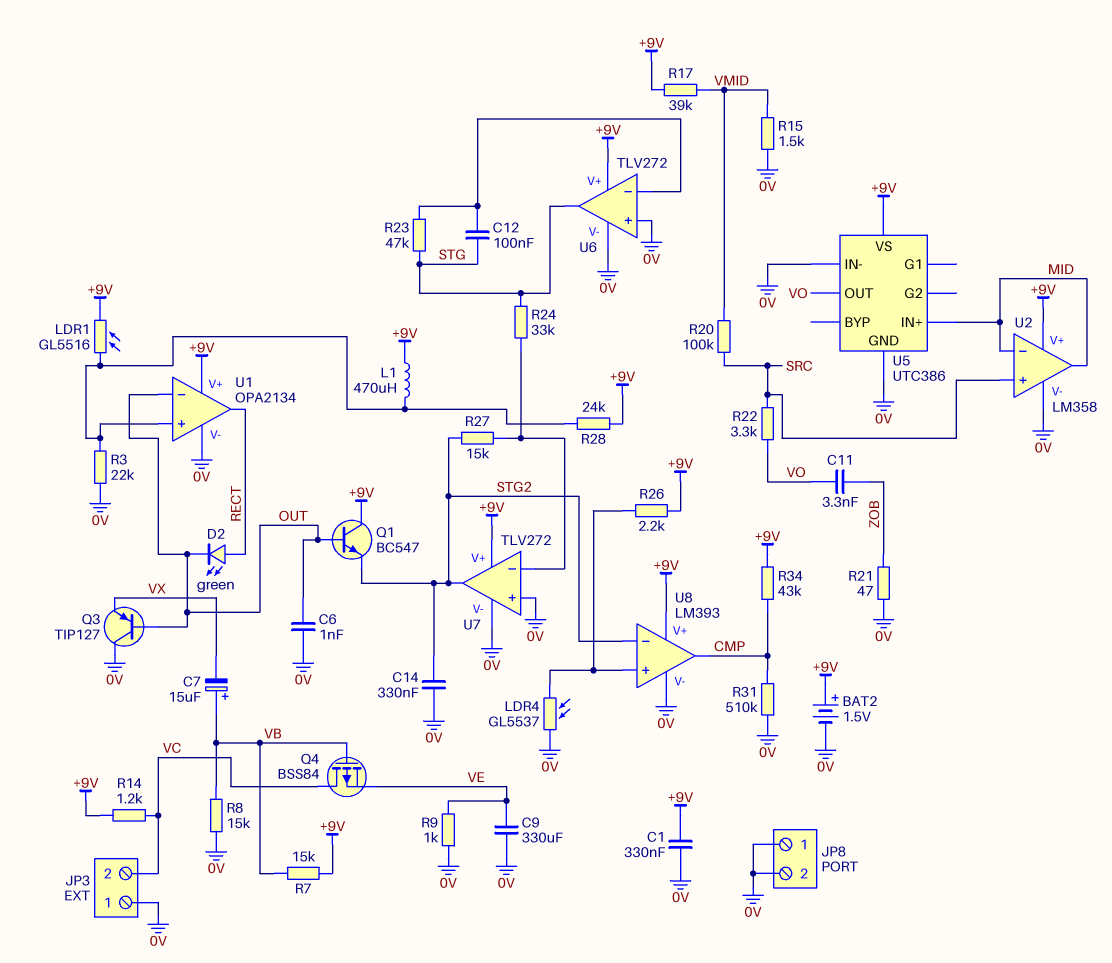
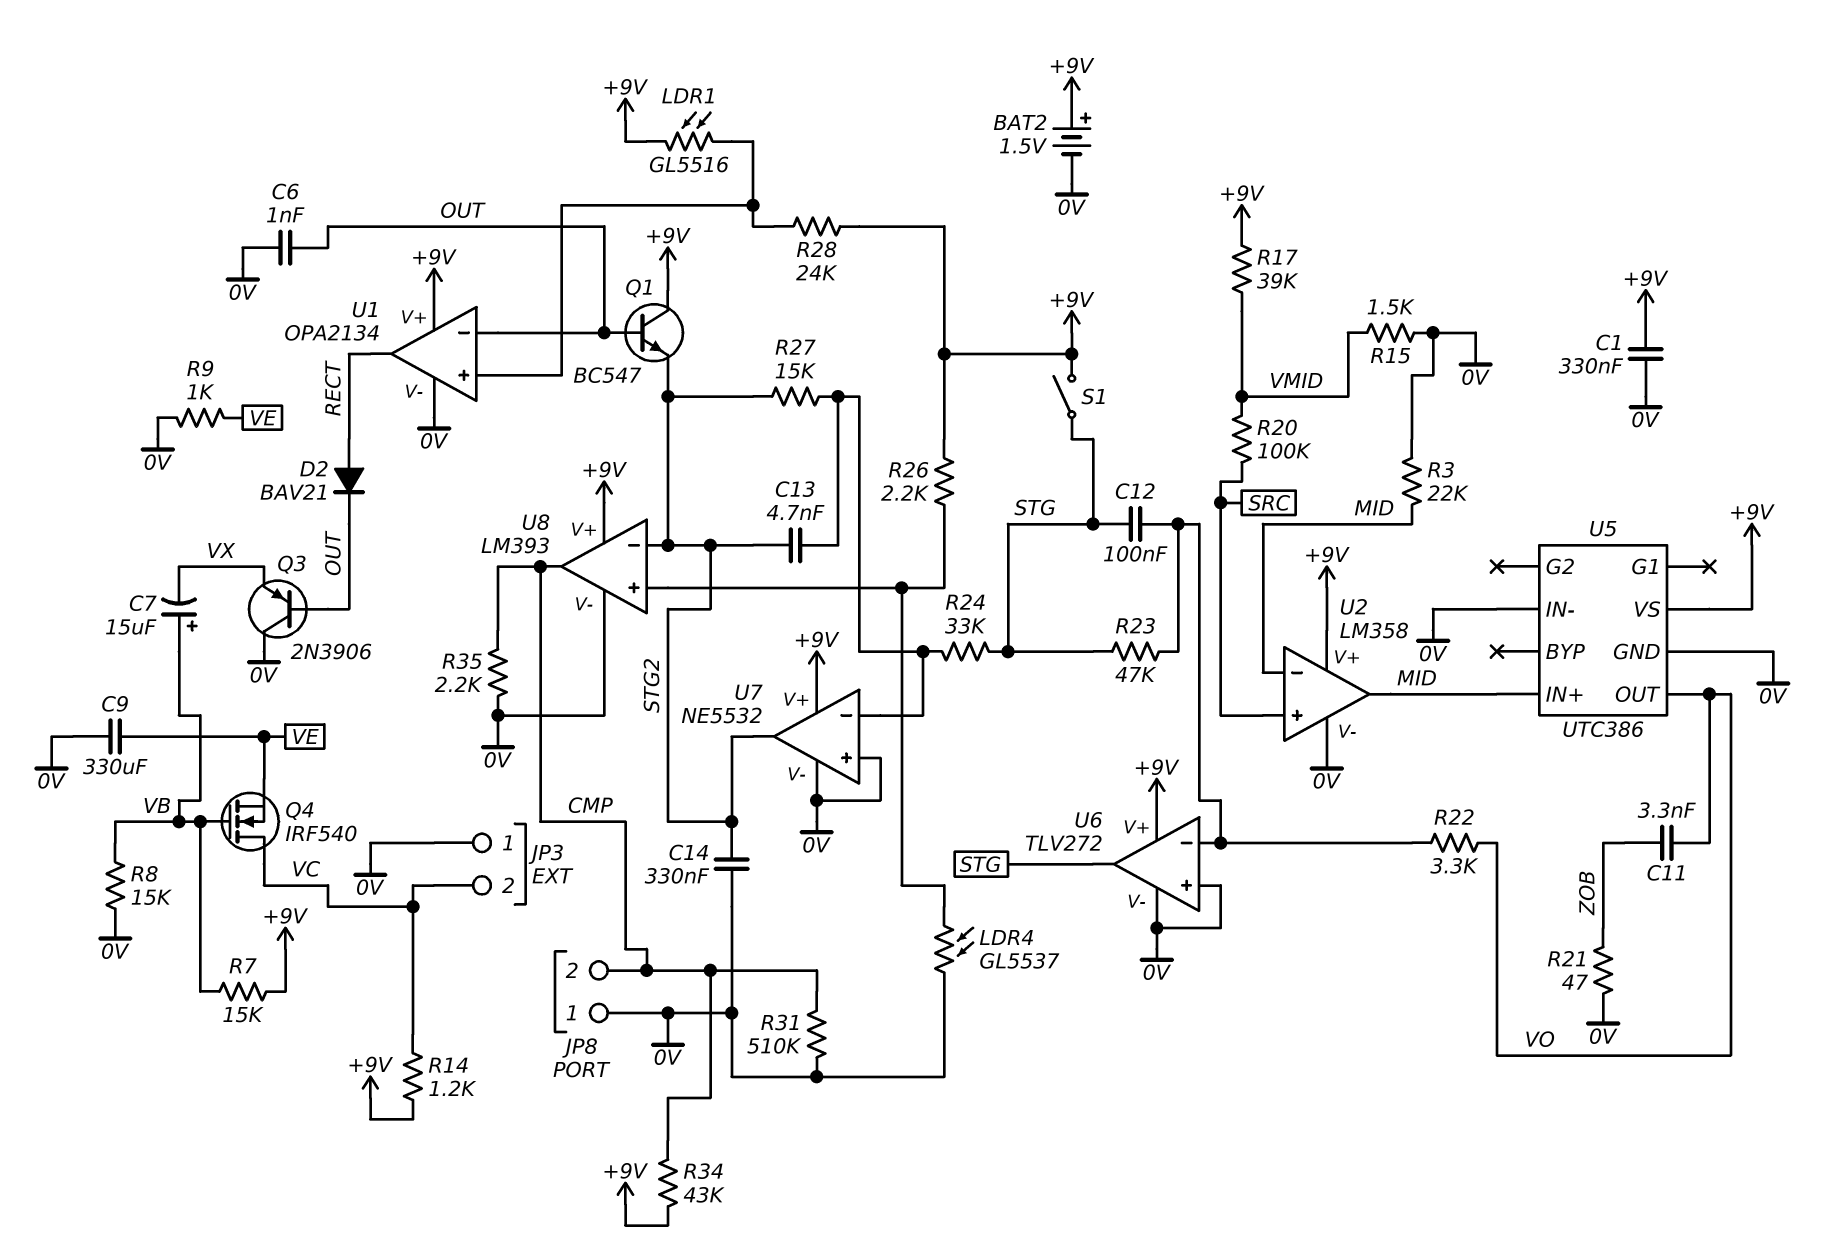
C13: none -> 4.7nF (STG2, U7/in-)
D2: LED green (A RECT, K OUT) -> diode BAV21 (A RECT, K OUT)
JP8 pin 2: 0V -> CMP
L1: 470uH (+9V, U1/in+) -> none
Q3: PNP TIP127 (B OUT, C 0V, E VX) -> PNP 2N3906 (B OUT, C 0V, E VX)
Q4: PMOS BSS84 (G VB, D VC, S VE) -> NMOS IRF540 (G VB, D VC, S VE)
R3: 22k (0V, U1/in+) -> 22k (0V, MID)
R22: 3.3k (SRC, VO) -> 3.3k (U6/in-, VO)
R35: none -> 2.2k (0V, CMP)
S1: none -> switch (+9V, STG)
U7: TLV272 -> NE5532

